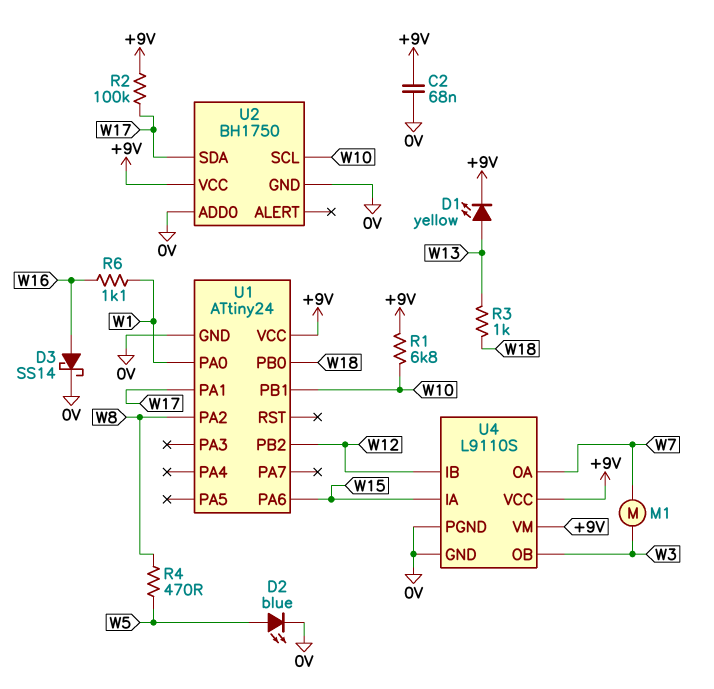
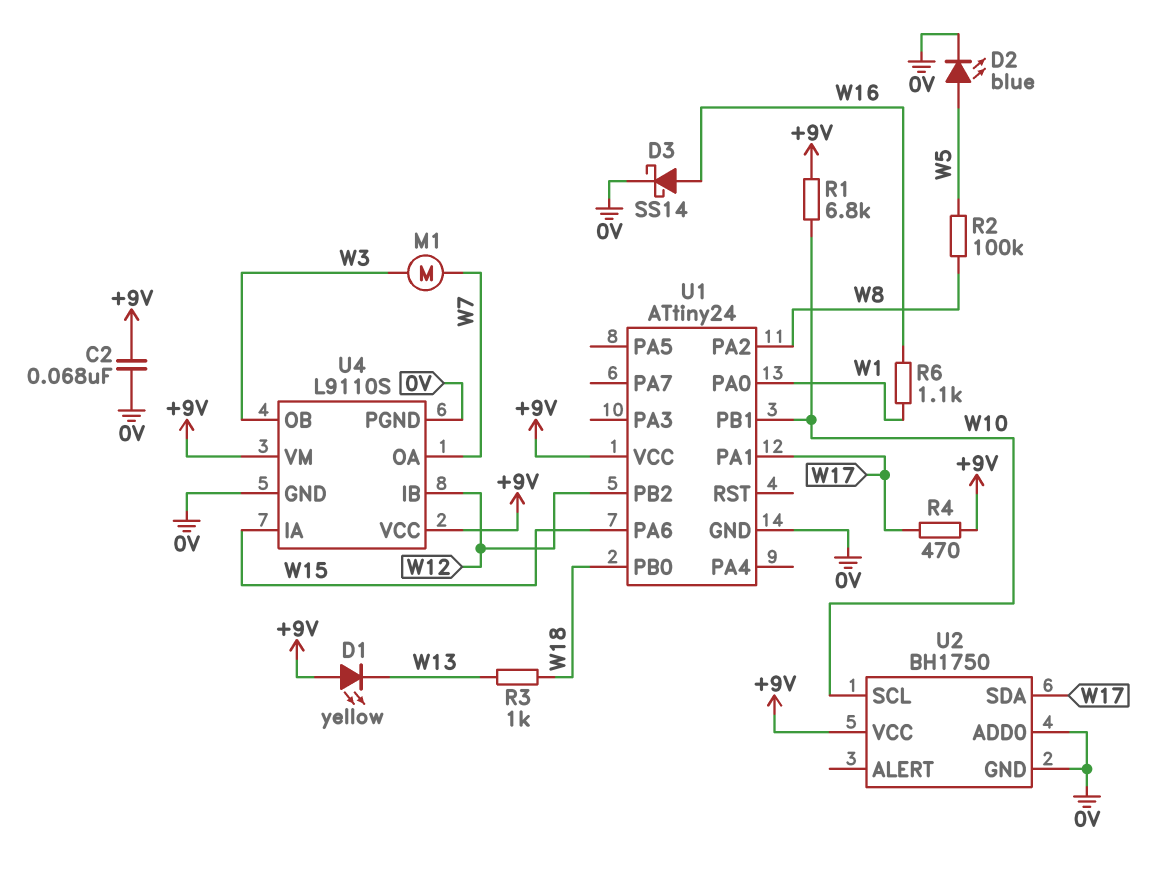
D1: LED yellow (A W13, K +9V) -> LED yellow (A +9V, K W13)
R2: 100k (+9V, W17) -> 100k (W5, W8)
R4: 470 (W5, W8) -> 470 (+9V, W17)

